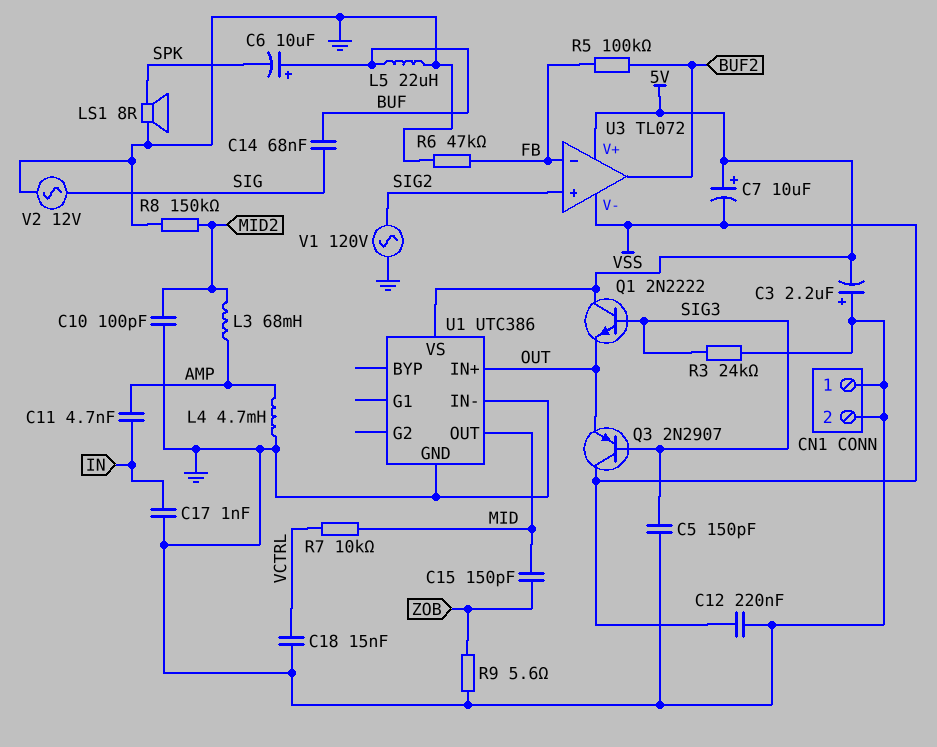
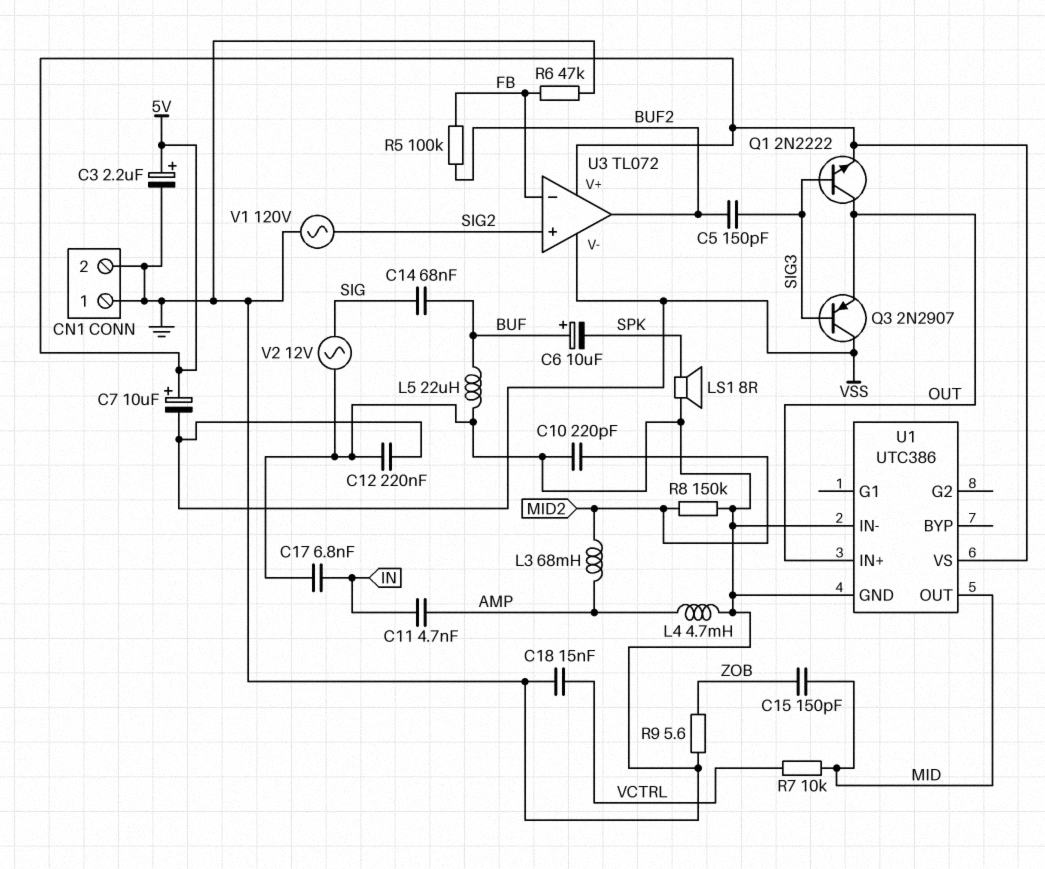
C3: 2.2uF (plus GND, minus 5V) -> 2.2uF (plus 5V, minus GND)
C5: 150pF (GND, SIG3) -> 150pF (BUF2, SIG3)
C10: 100pF (GND, MID2) -> 220pF (GND, MID2)
C17: 1nF (GND, IN) -> 6.8nF (GND, IN)
Q1: NPN 2N2222 (B SIG3, C 5V, E OUT) -> NPN 2N2222 (B SIG3, C OUT, E 5V)
R3: 24k (GND, SIG3) -> none

